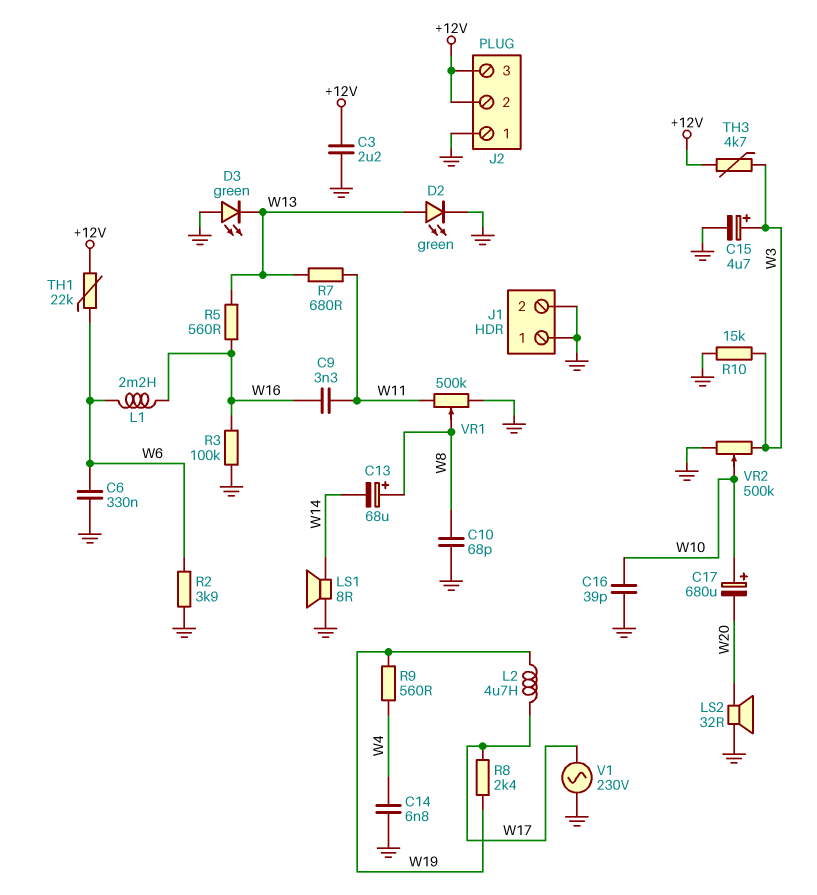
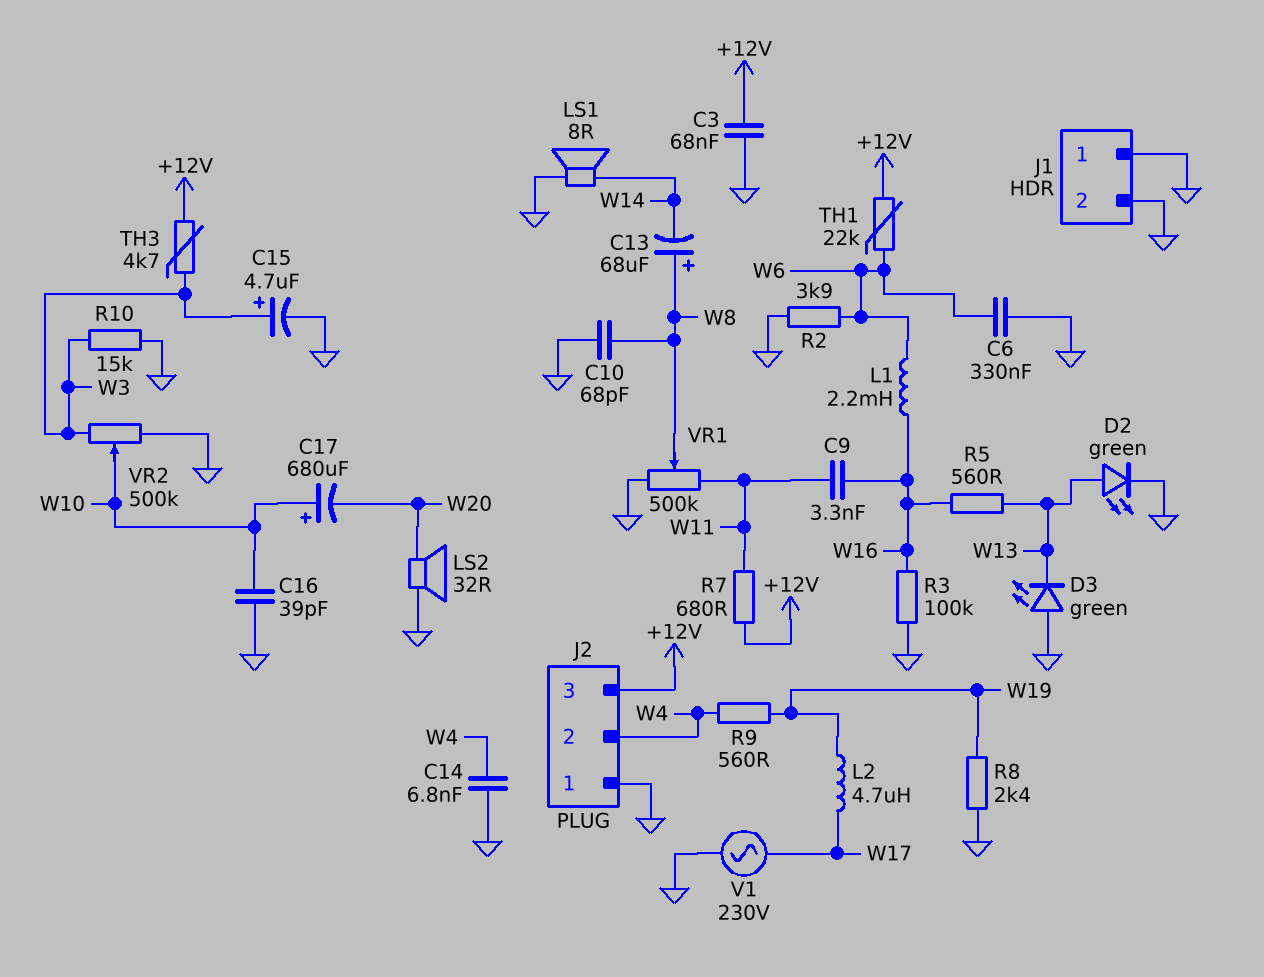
C3: 2.2uF (+12V, GND) -> 68nF (+12V, GND)
J2 pin 2: +12V -> W4
R7: 680 (W11, W13) -> 680 (+12V, W11)
R8: 2.4k (W17, W19) -> 2.4k (GND, W19)

